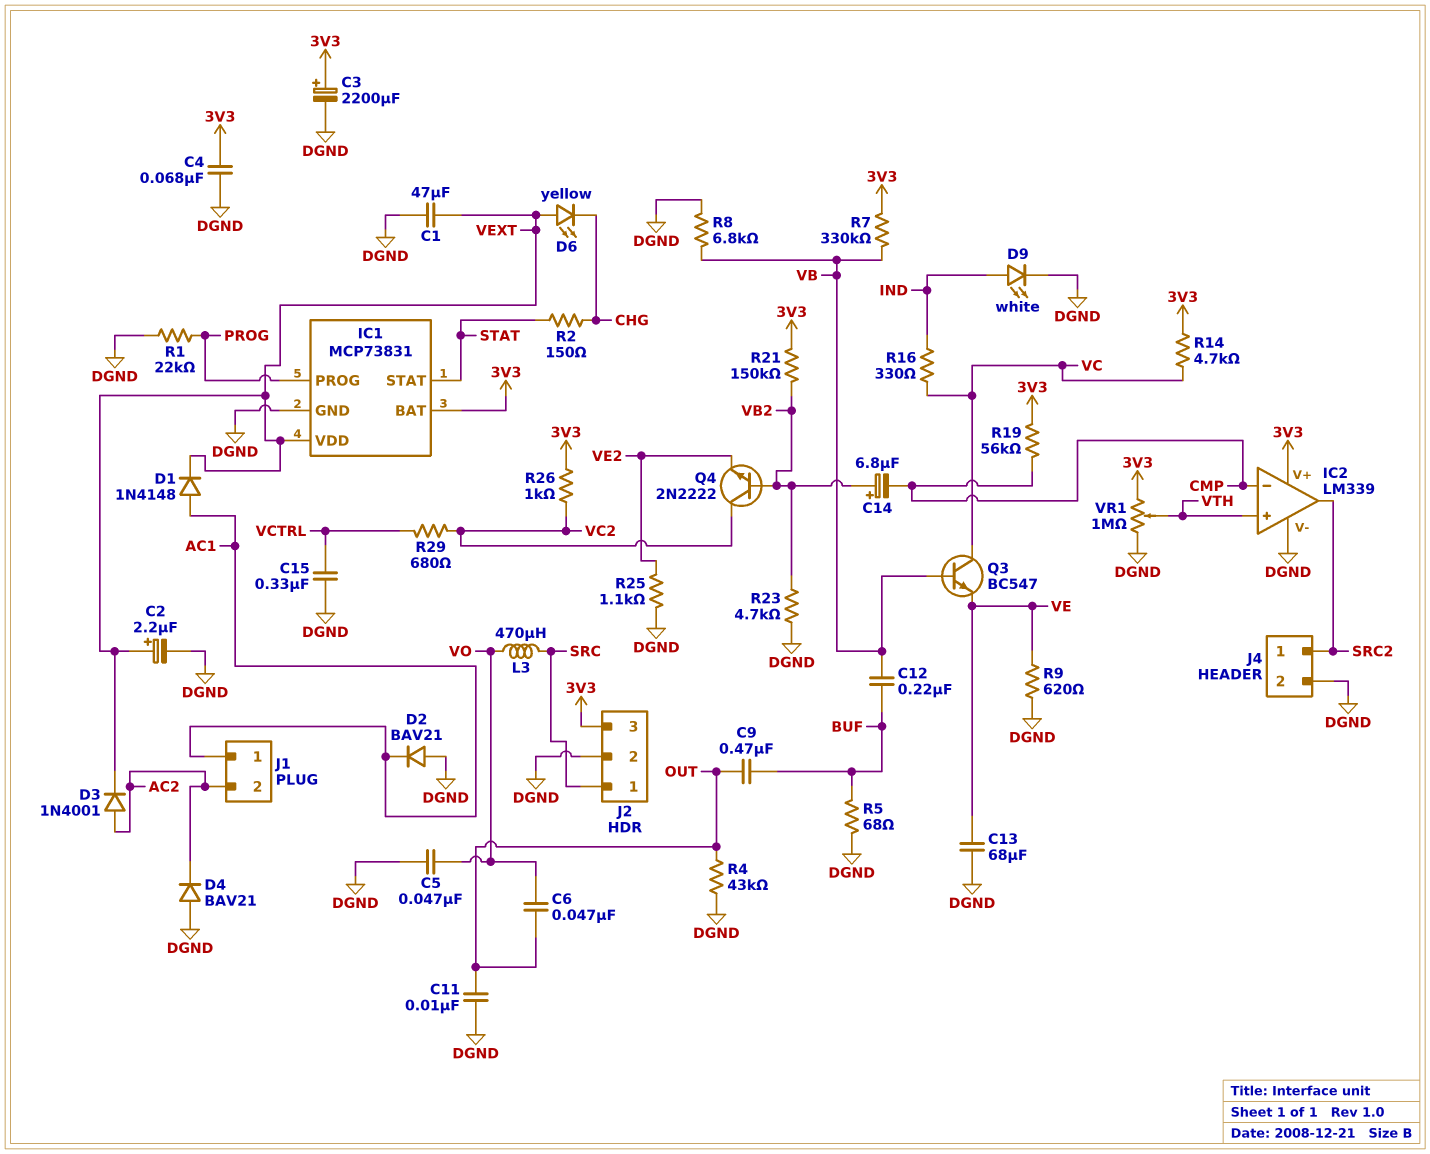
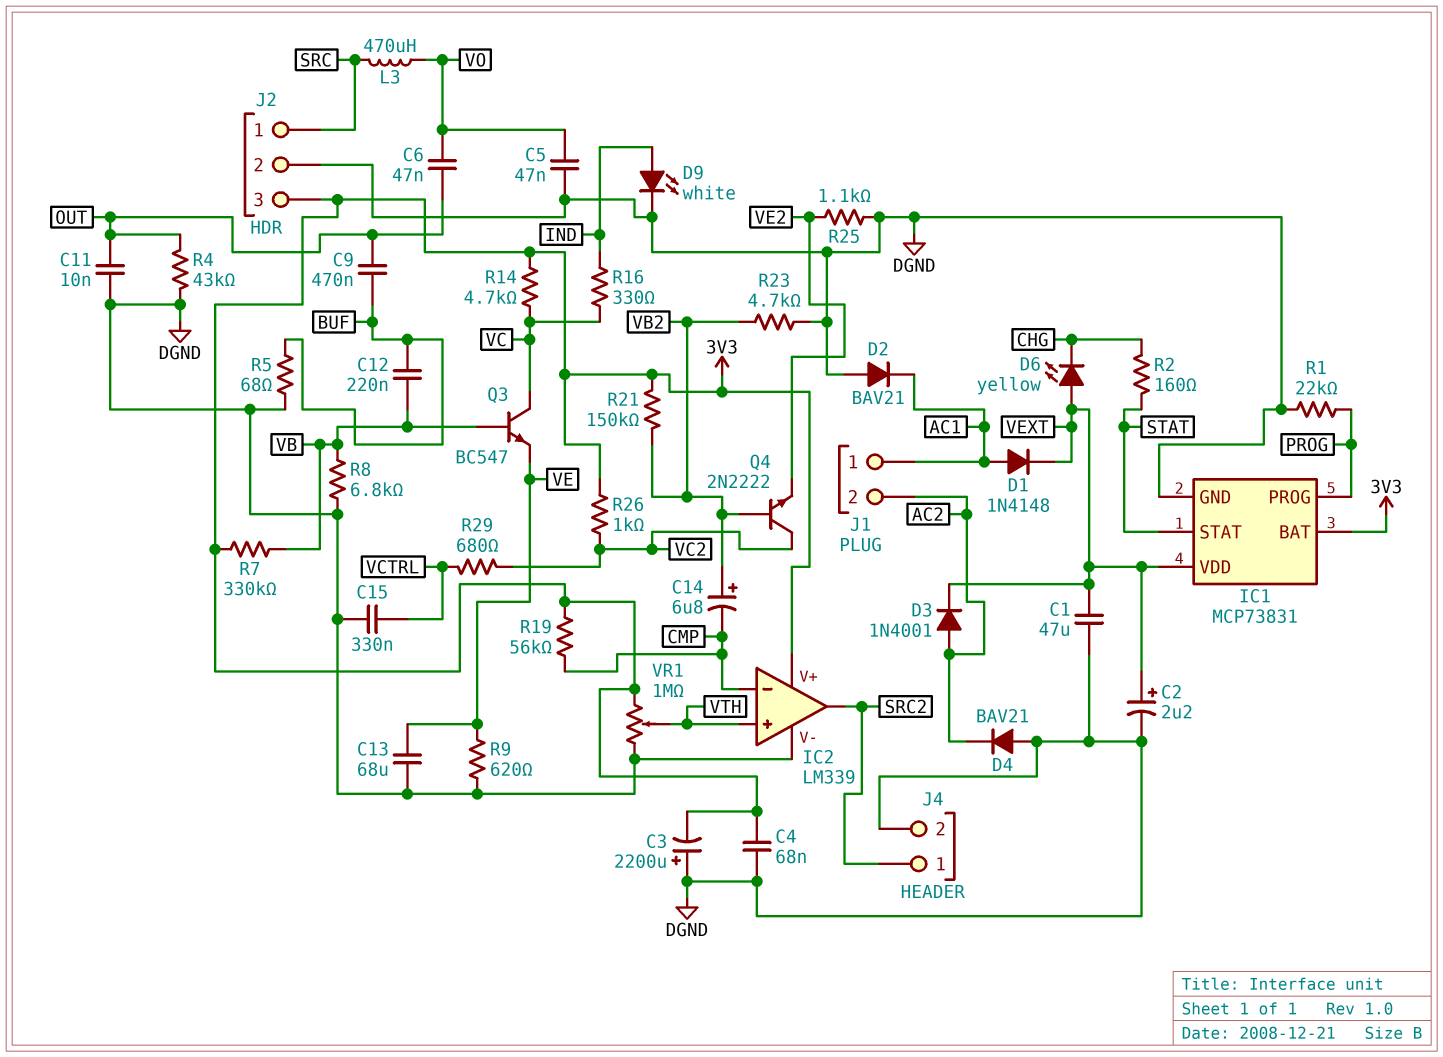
C3: 2200uF (plus 3V3, minus DGND) -> 2200uF (plus DGND, minus 3V3)
R2: 150 (CHG, STAT) -> 160 (CHG, STAT)

